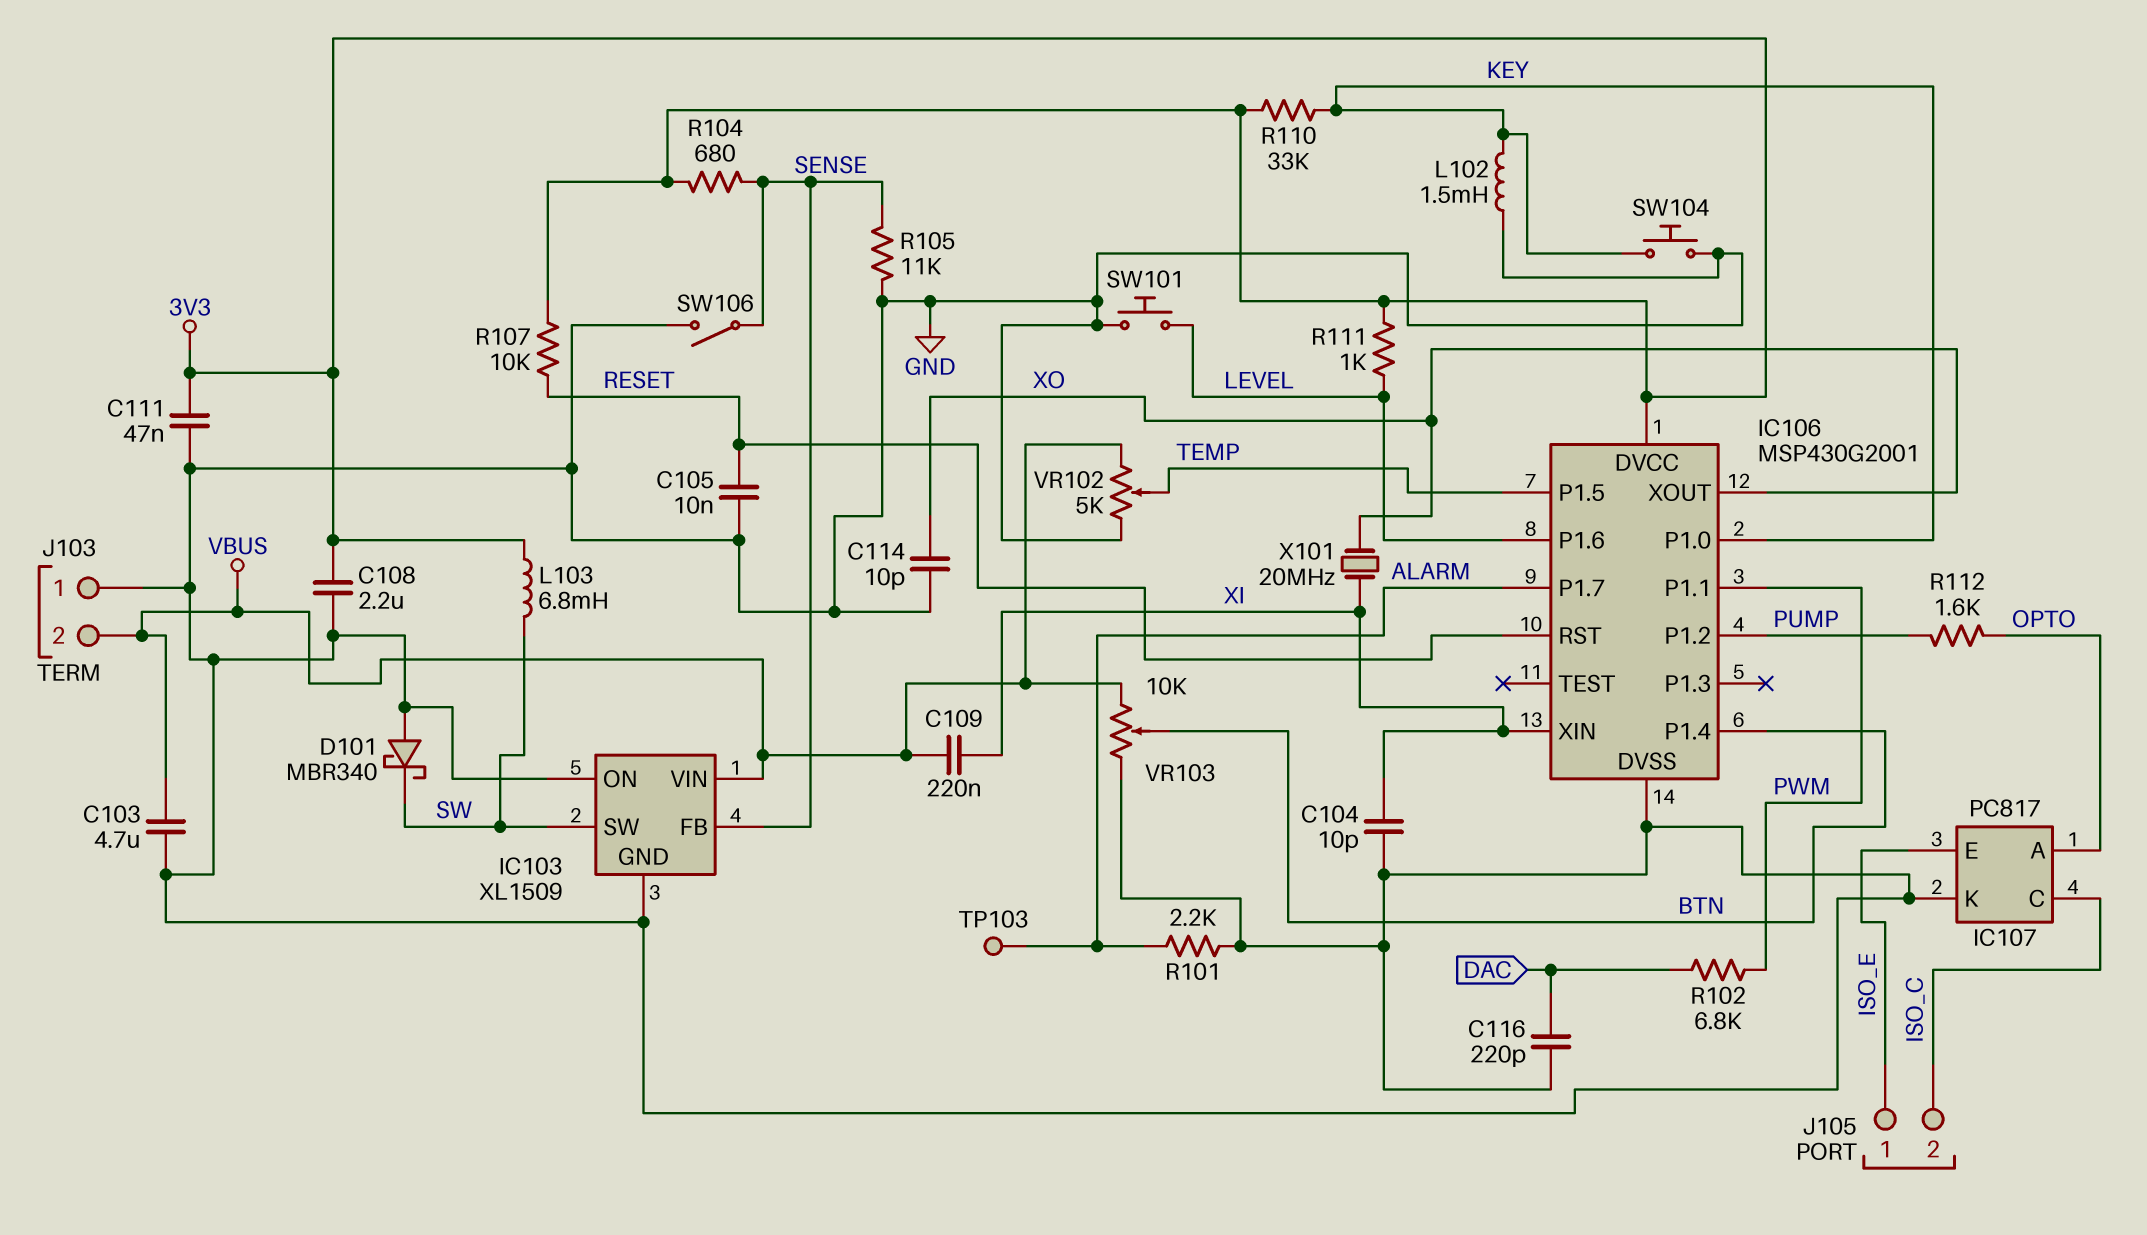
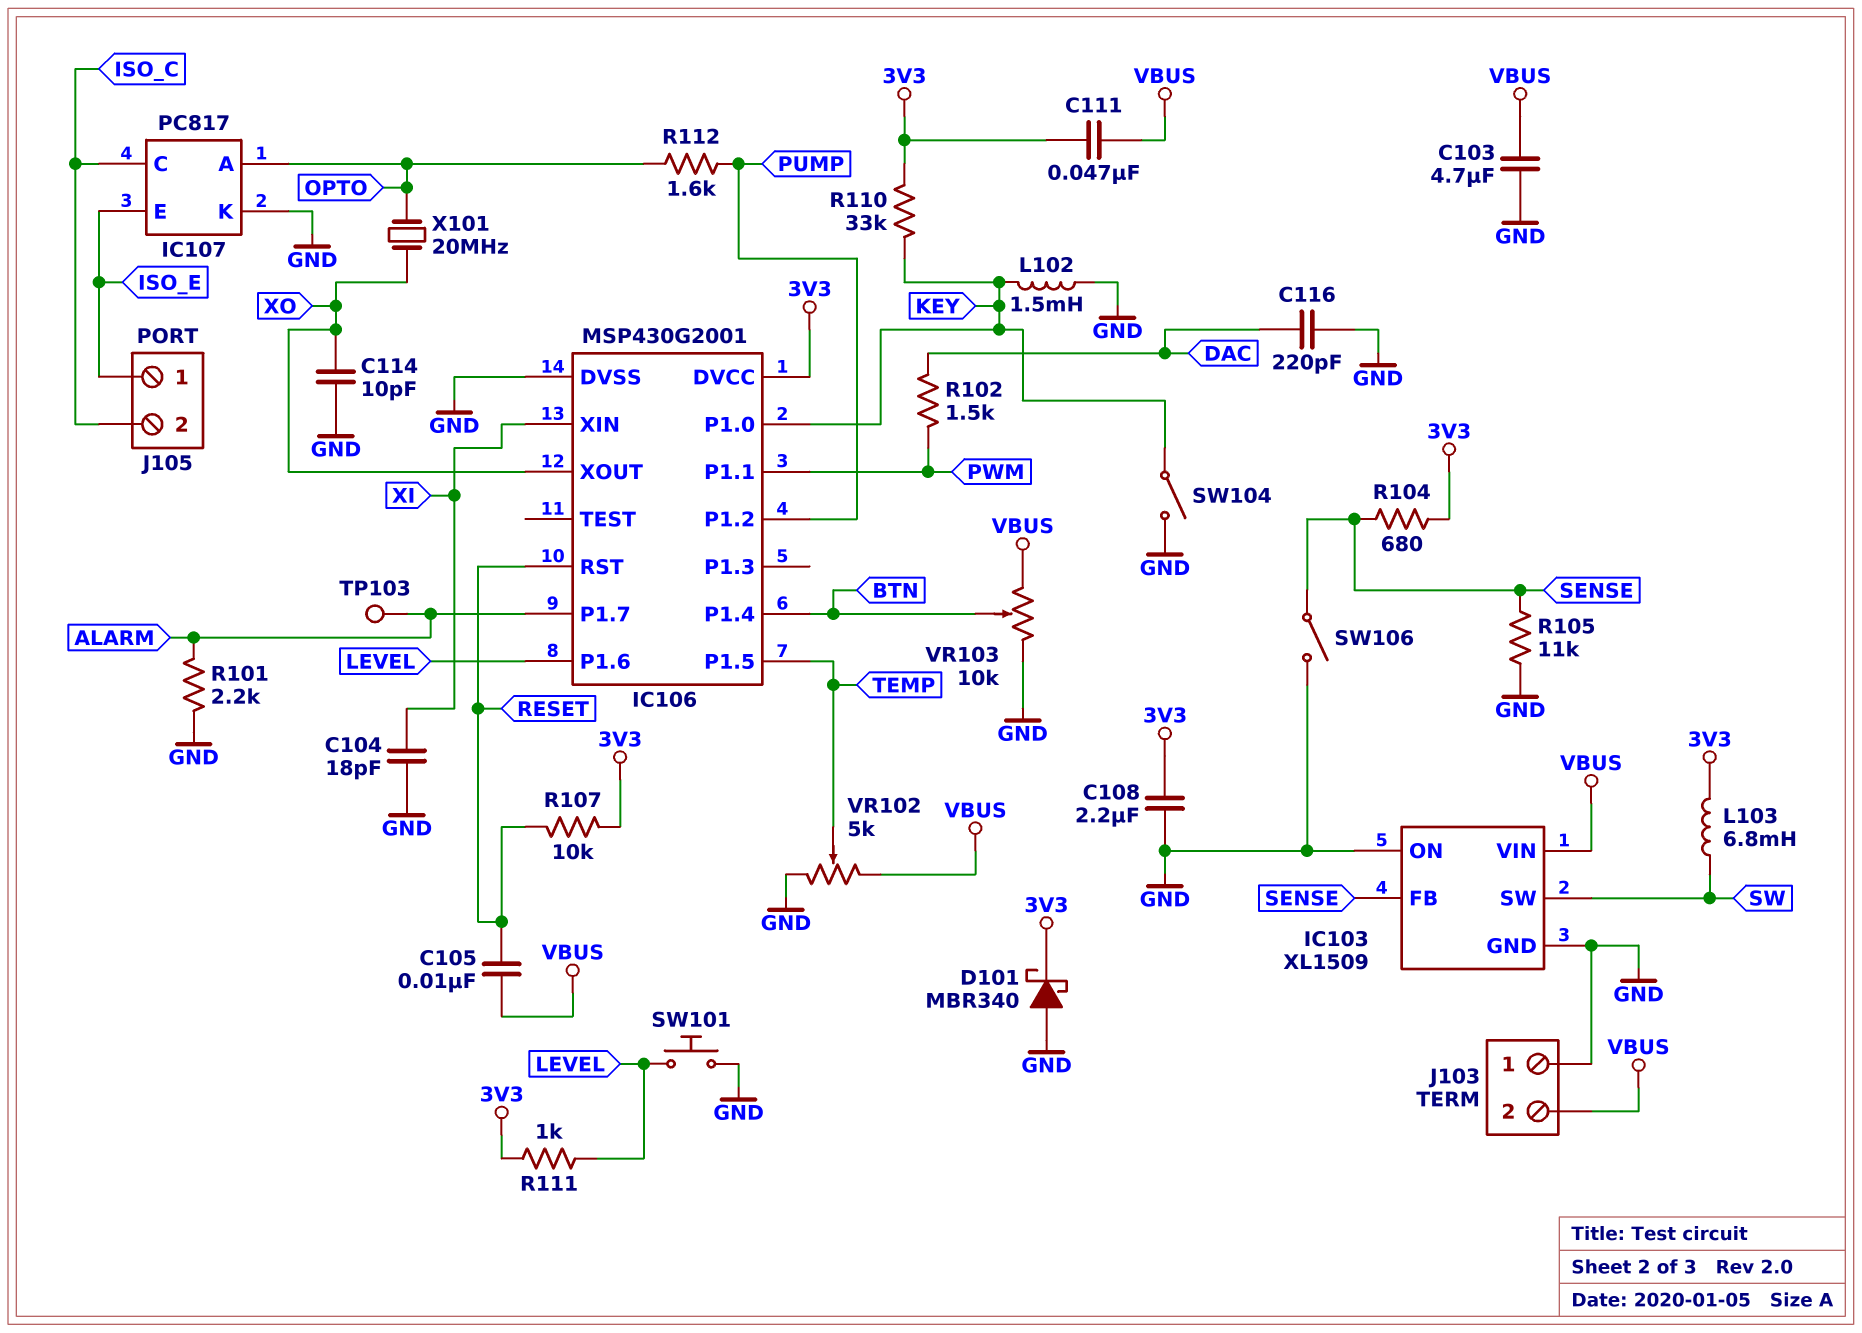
C104: 10pF (GND, XI) -> 18pF (GND, XI)
C105: 10nF (GND, RESET) -> 10nF (RESET, VBUS)
C109: 220nF (VBUS, XI) -> none
C111: 47nF (3V3, GND) -> 47nF (3V3, VBUS)
D101: schottky MBR340 (A GND, K SW) -> schottky MBR340 (A GND, K 3V3)
R102: 6.8k (DAC, PWM) -> 1.5k (DAC, PWM)
SW104: button (GND, KEY) -> switch (GND, KEY)
X101: 20MHz (XI, XO) -> 20MHz (OPTO, XO)

